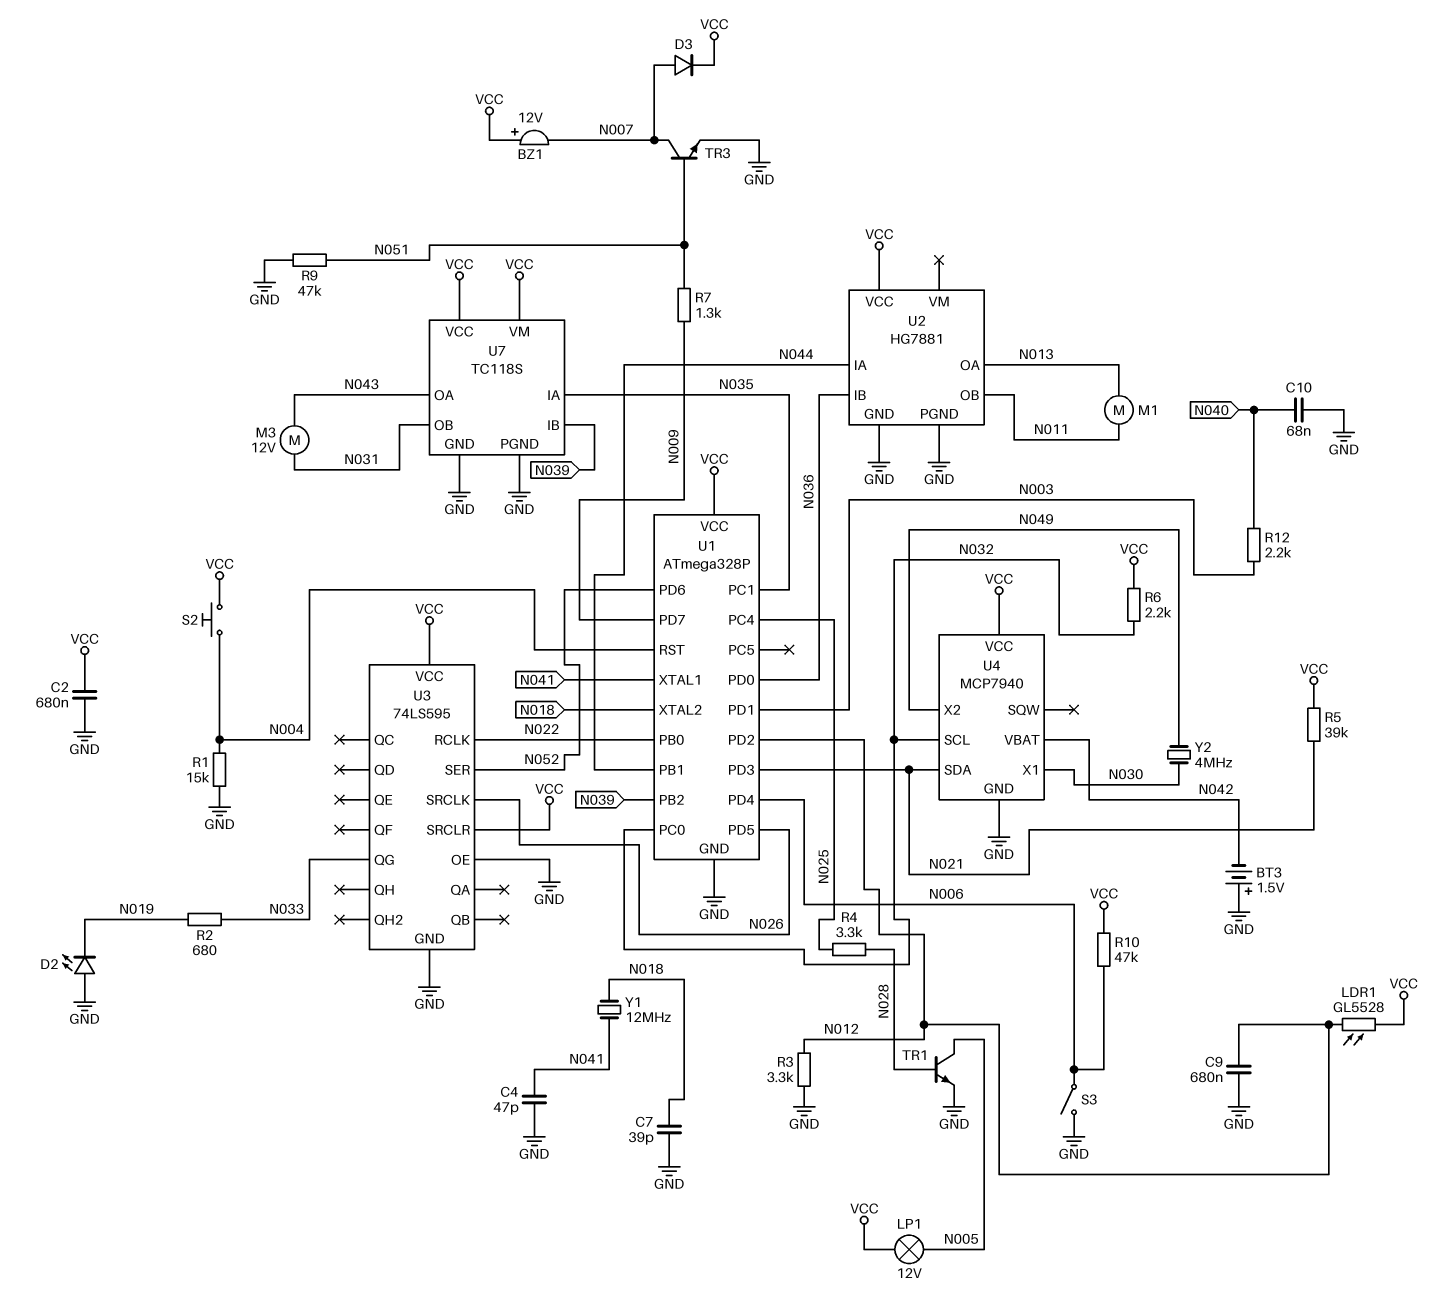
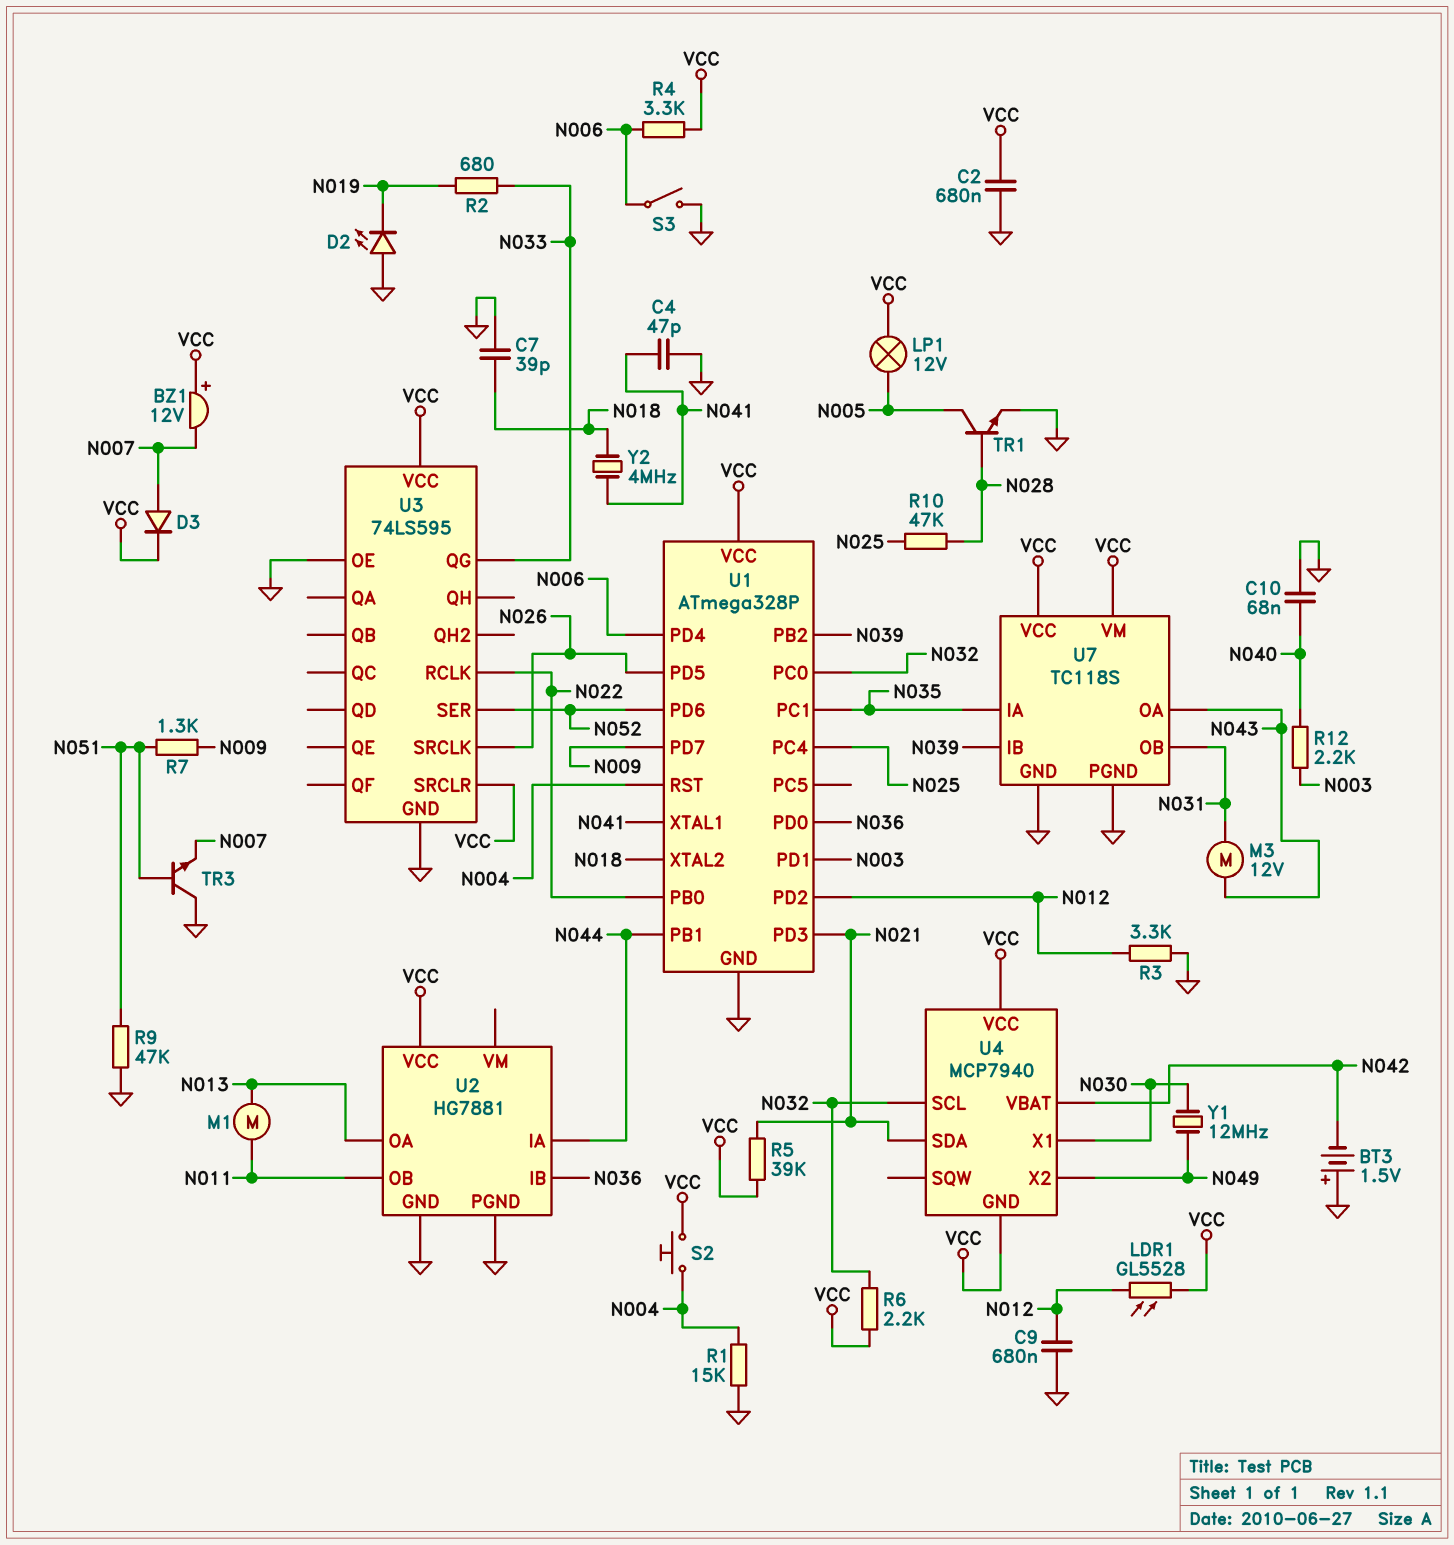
R4: 3.3k (N025, N028) -> 3.3k (N006, VCC)
R10: 47k (N006, VCC) -> 47k (N025, N028)
TR3: NPN (B N051, C N007, E GND) -> NPN (B N051, C GND, E N007)
U4 pin GND: GND -> VCC
Y1: 12MHz (N018, N041) -> 12MHz (N030, N049)
Y2: 4MHz (N030, N049) -> 4MHz (N018, N041)

